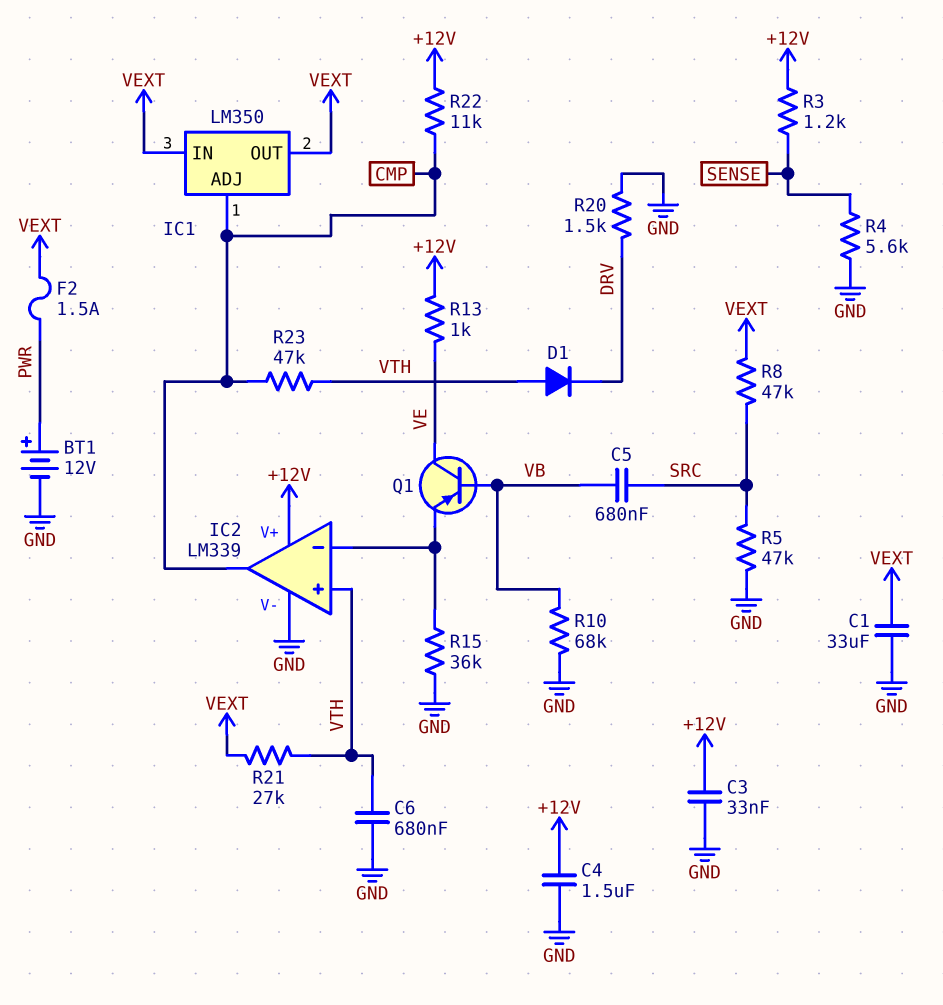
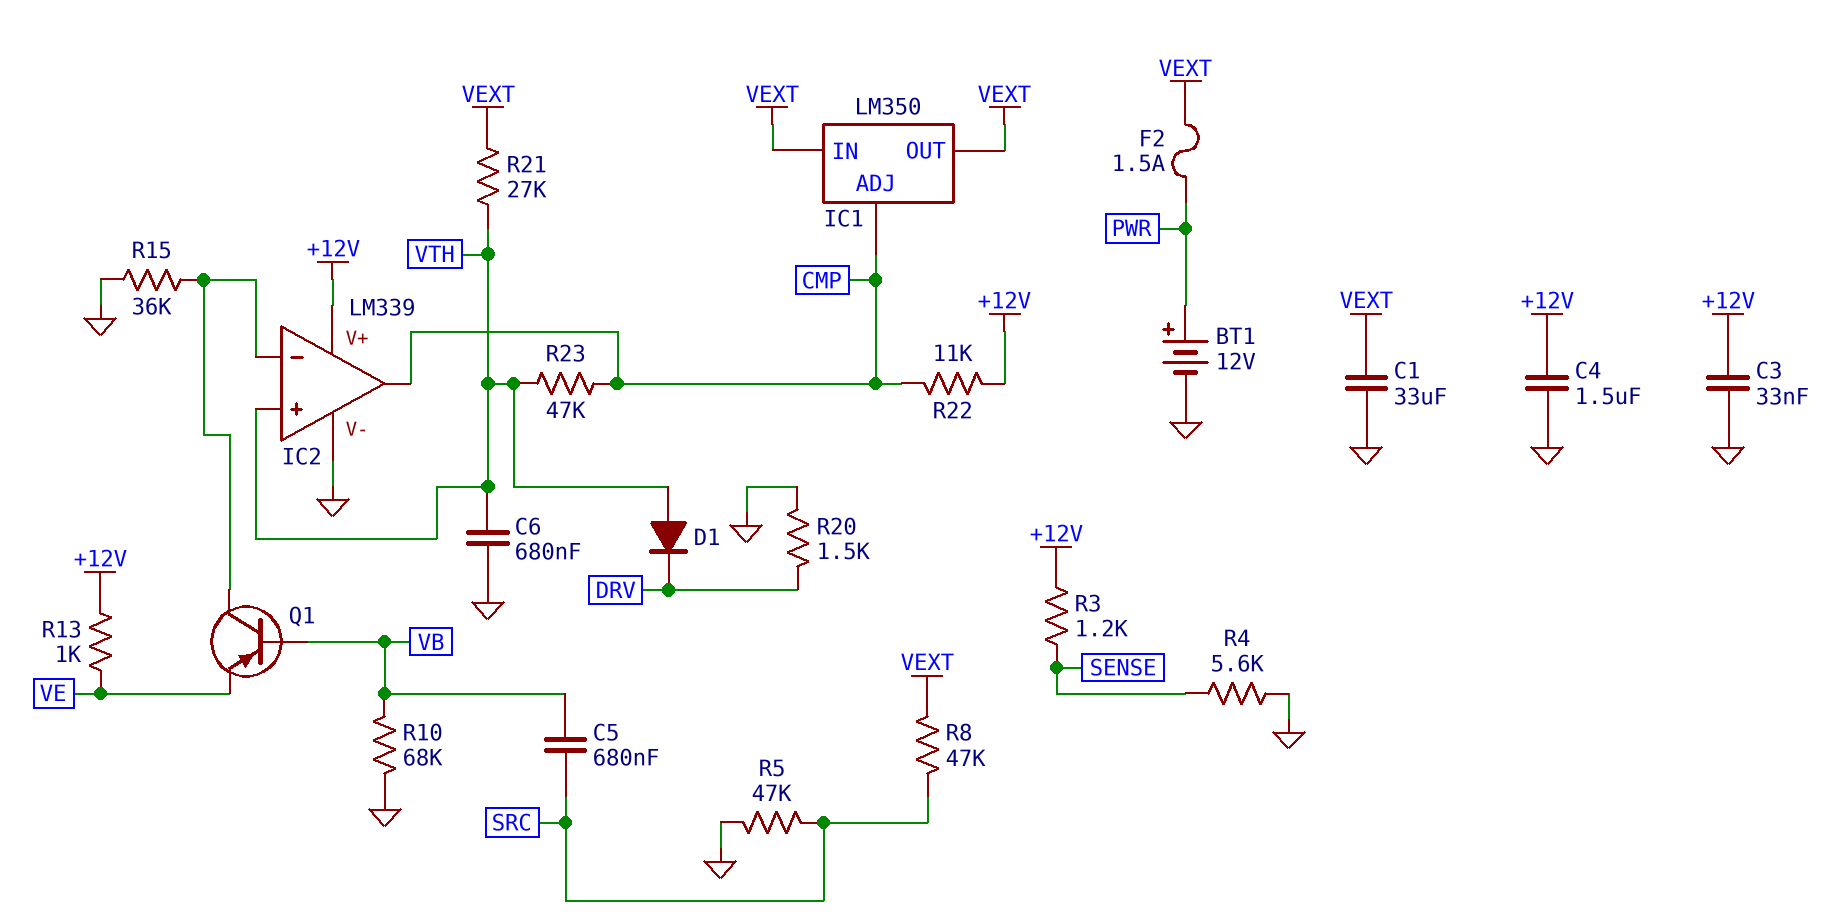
Q1: PNP (B VB, C VE, E IC2/in-) -> PNP (B VB, C IC2/in-, E VE)

